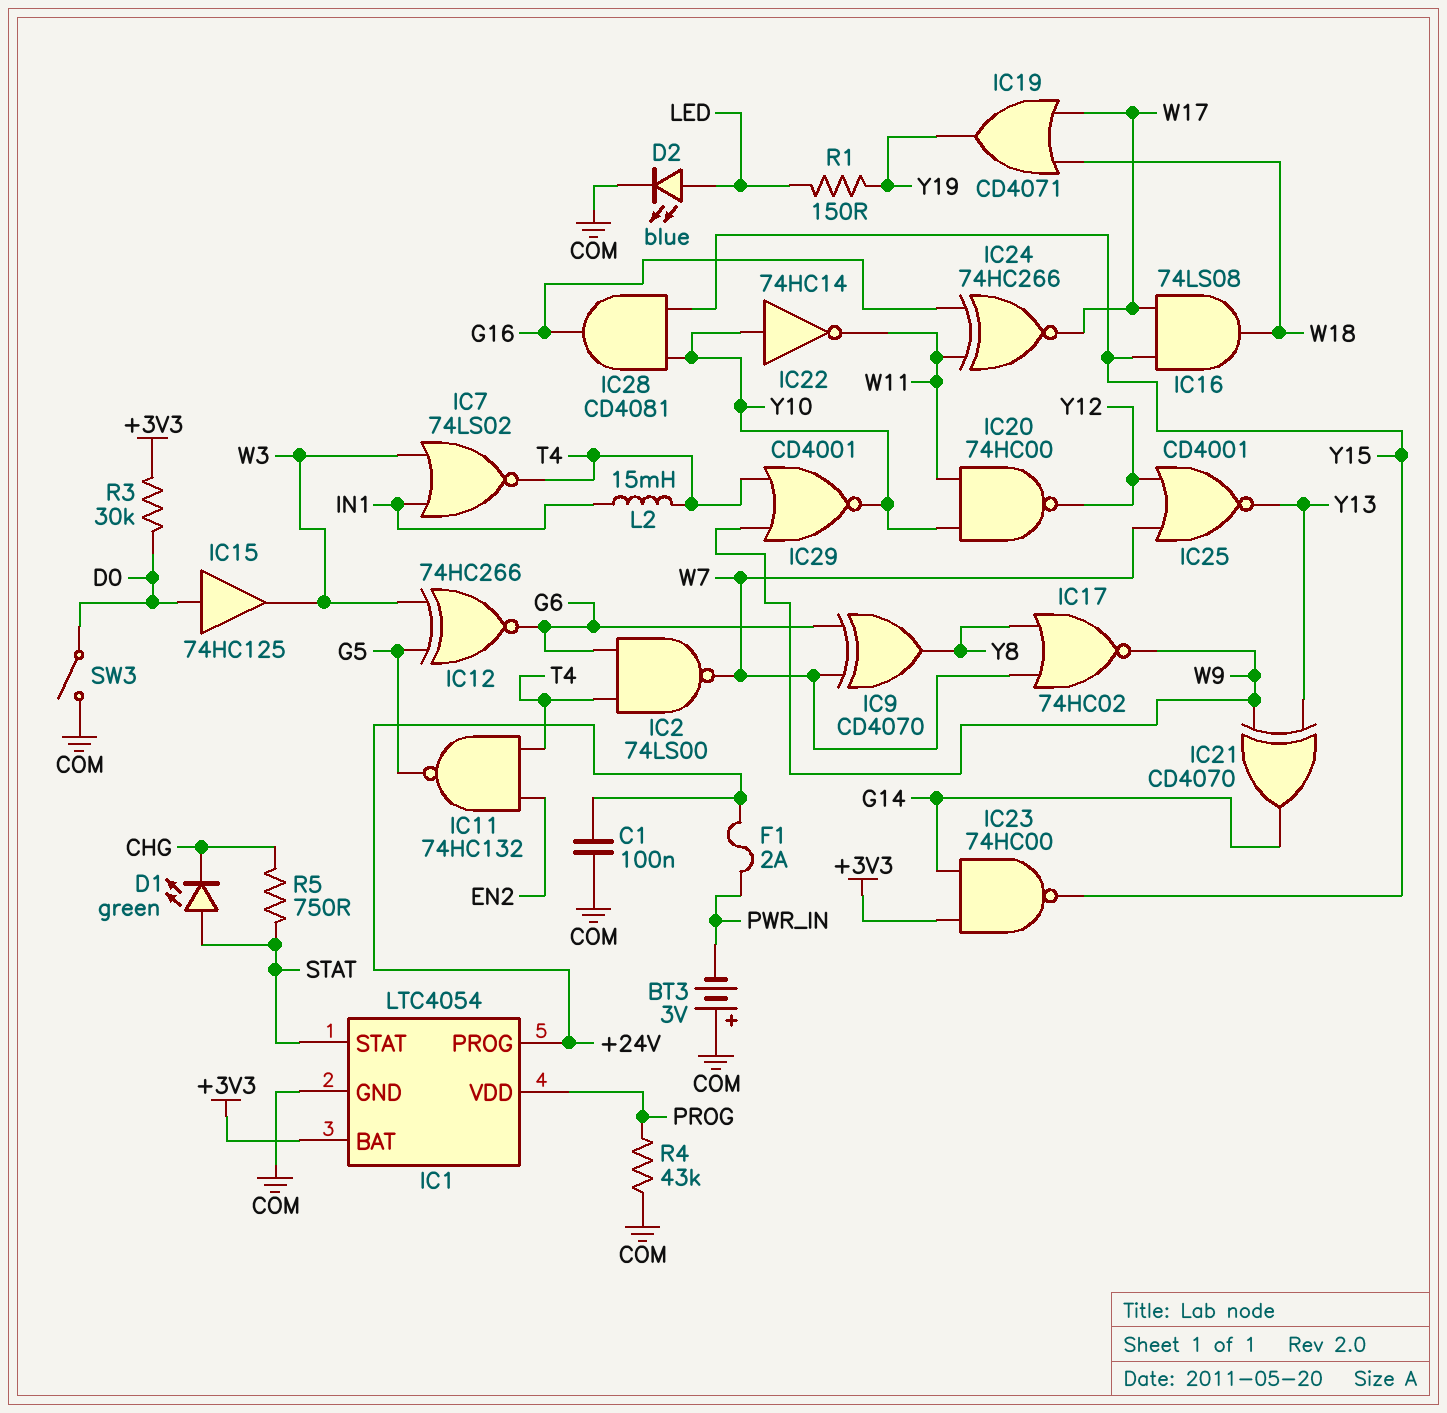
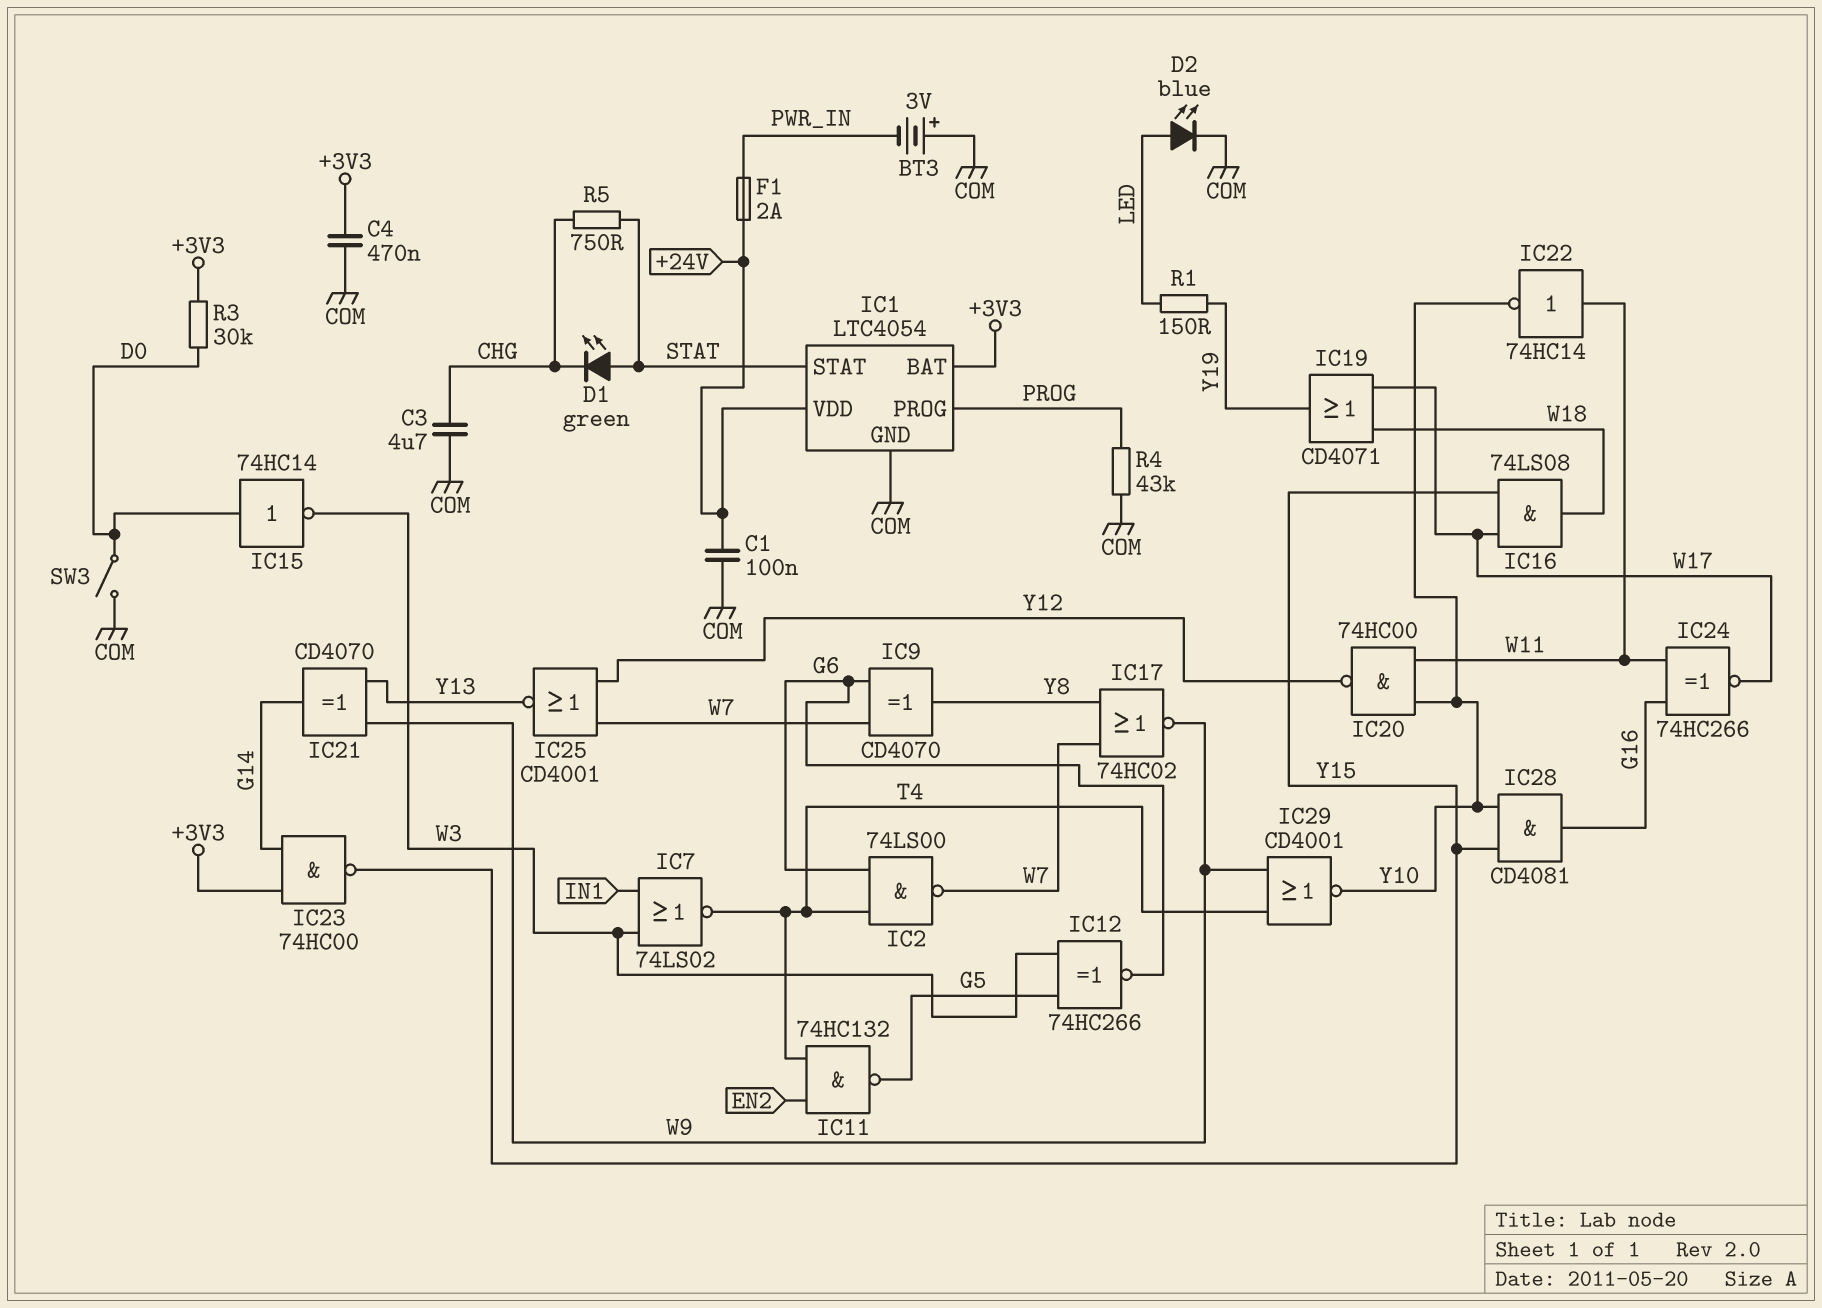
C3: none -> 4.7uF (CHG, COM)
C4: none -> 470nF (+3V3, COM)
IC1 pin PROG: +24V -> PROG
IC1 pin VDD: PROG -> +24V
IC15: buffer 74HC125 (in D0, out W3) -> NOT 74HC14 (in D0, out W3)
IC22: NOT 74HC14 (in Y10, out W11) -> NOT 74HC14 (in W11, out Y10)
L2: 15mH (IN1, T4) -> none

